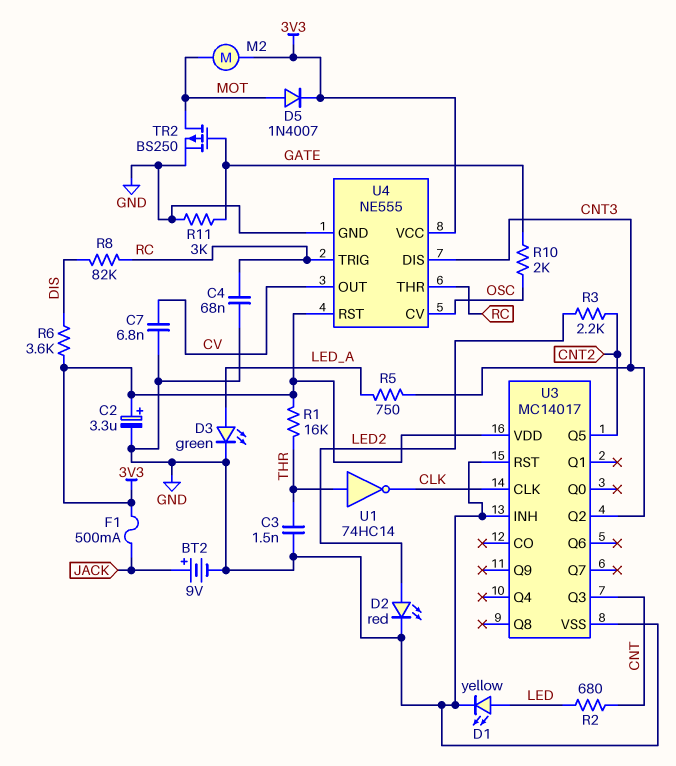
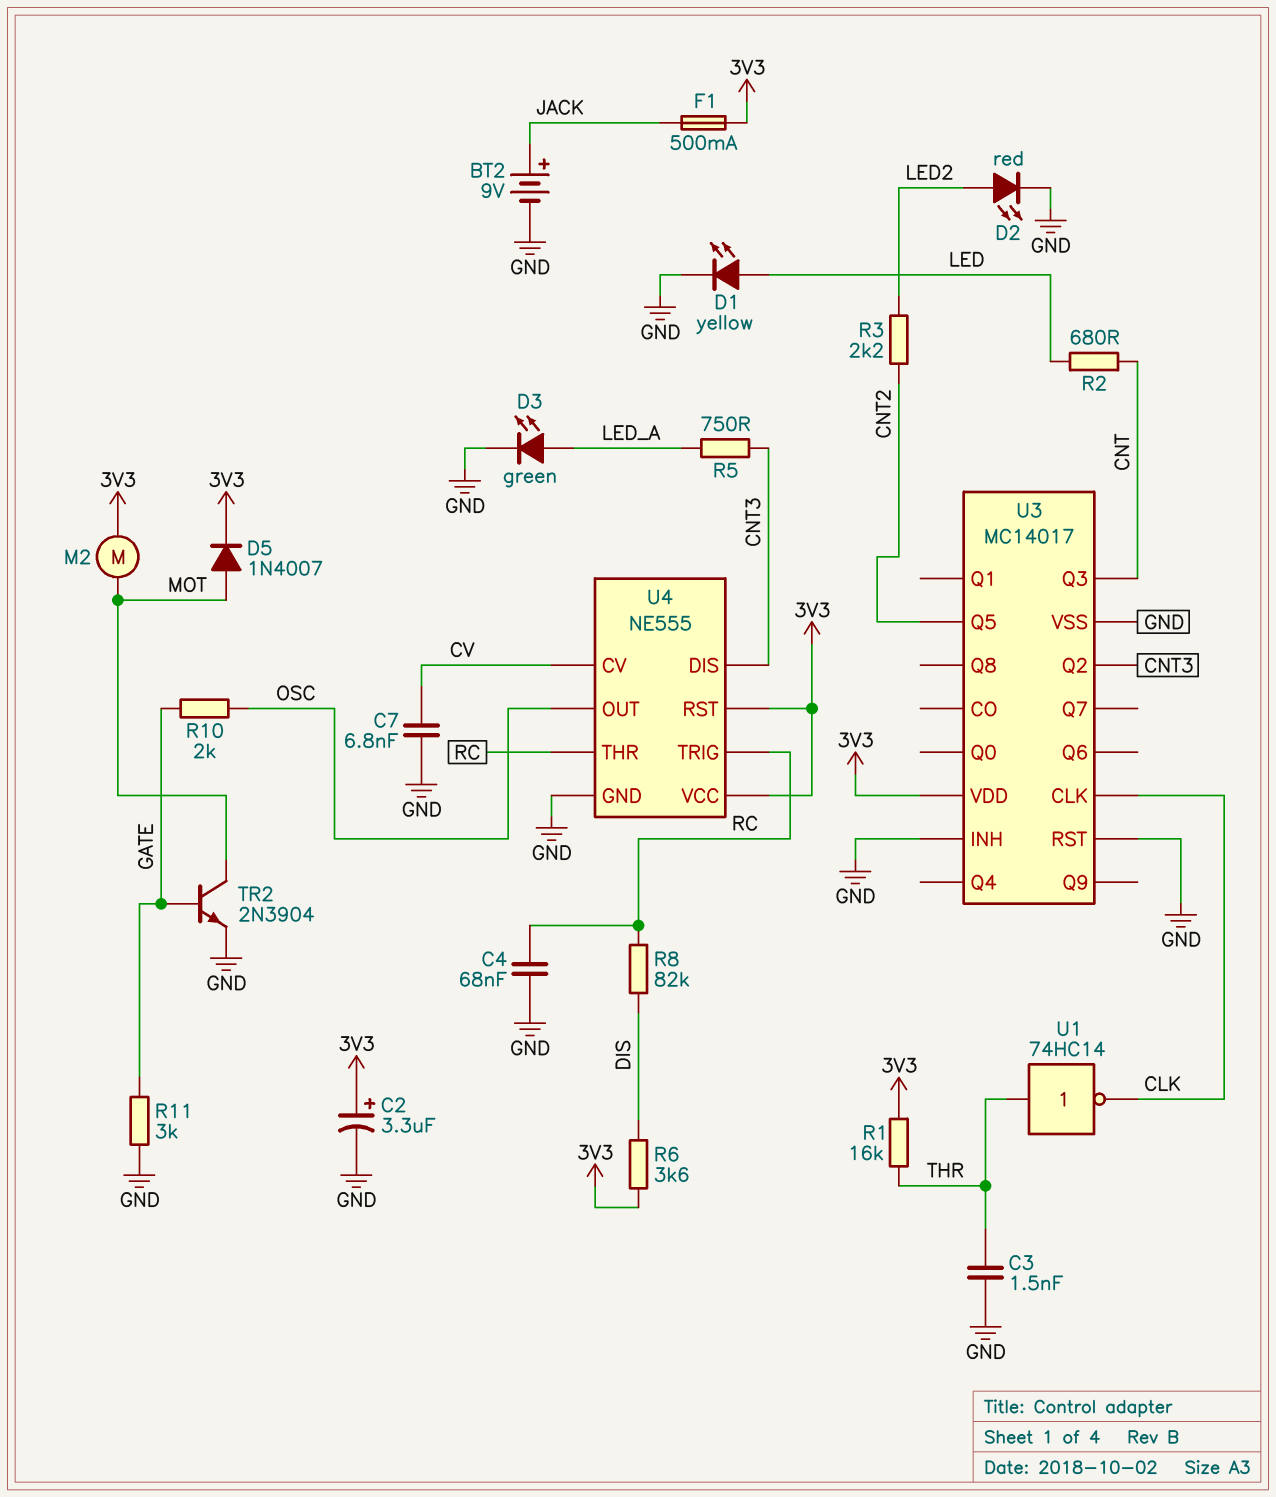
TR2: PMOS BS250 (G GATE, D MOT, S GND) -> NPN 2N3904 (B GATE, C MOT, E GND)
U4 pin CV: OSC -> CV
U4 pin OUT: CV -> OSC

